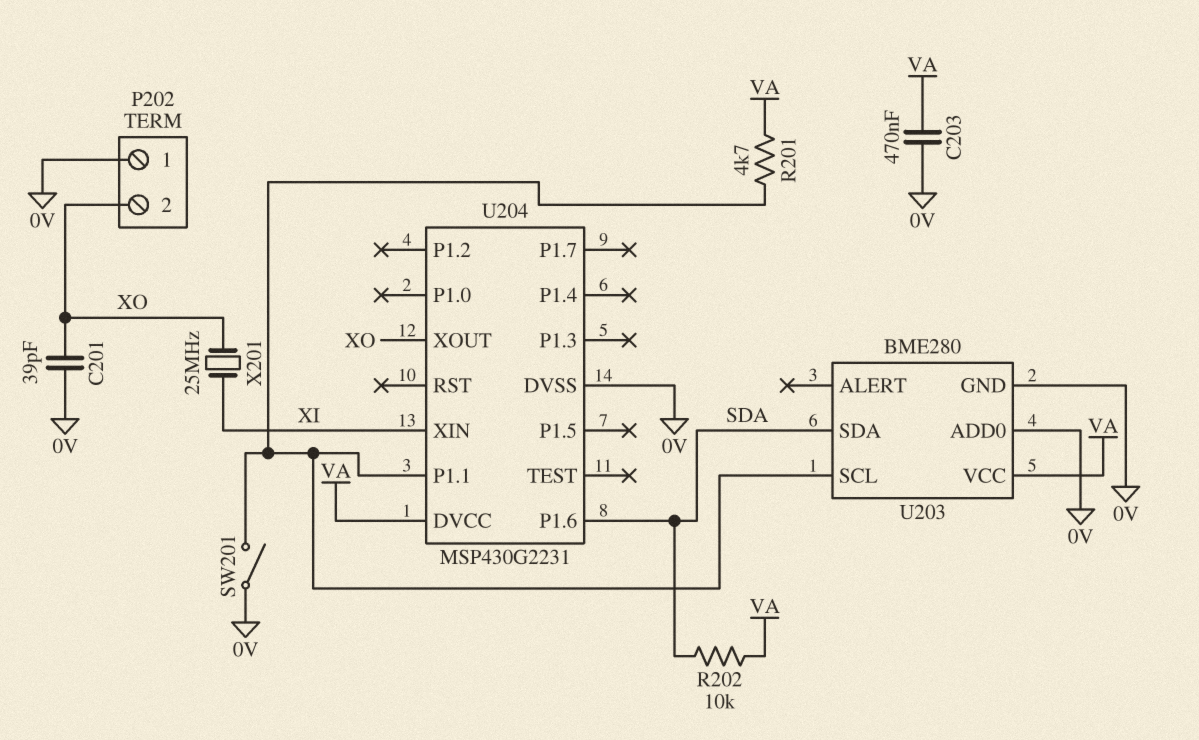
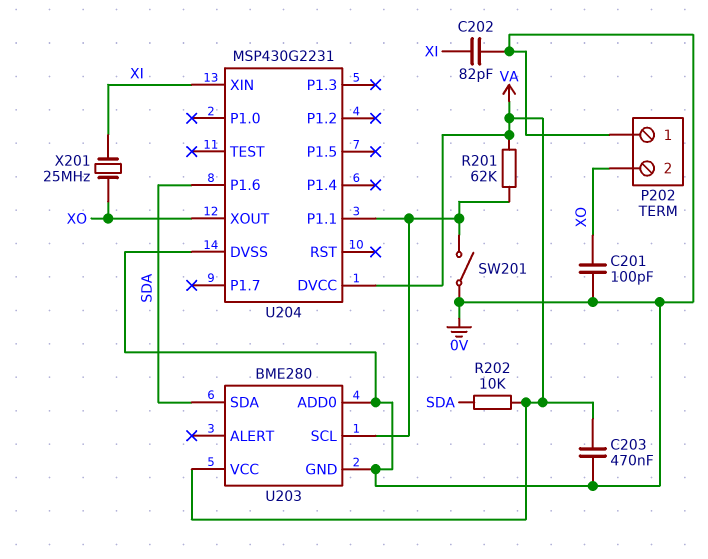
C201: 39pF (0V, XO) -> 100pF (0V, XO)
C202: none -> 82pF (0V, XI)
R201: 4.7k (U203/SCL, VA) -> 62k (U203/SCL, VA)

